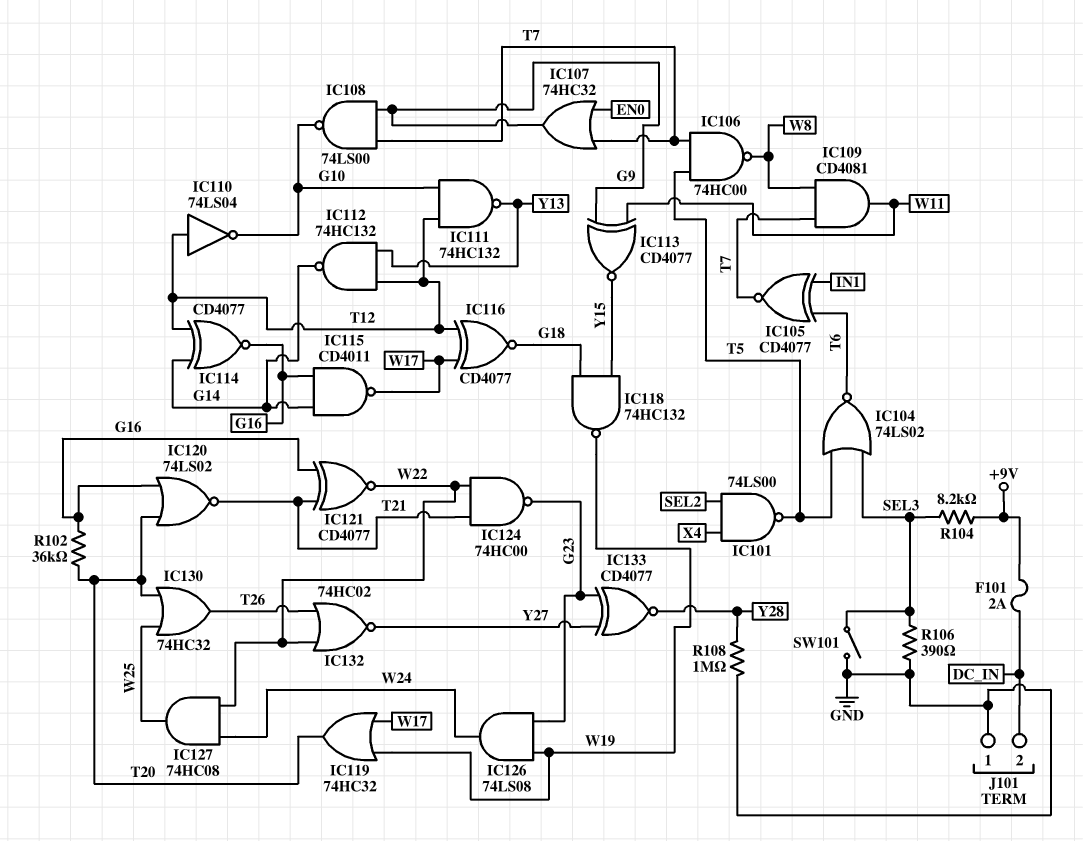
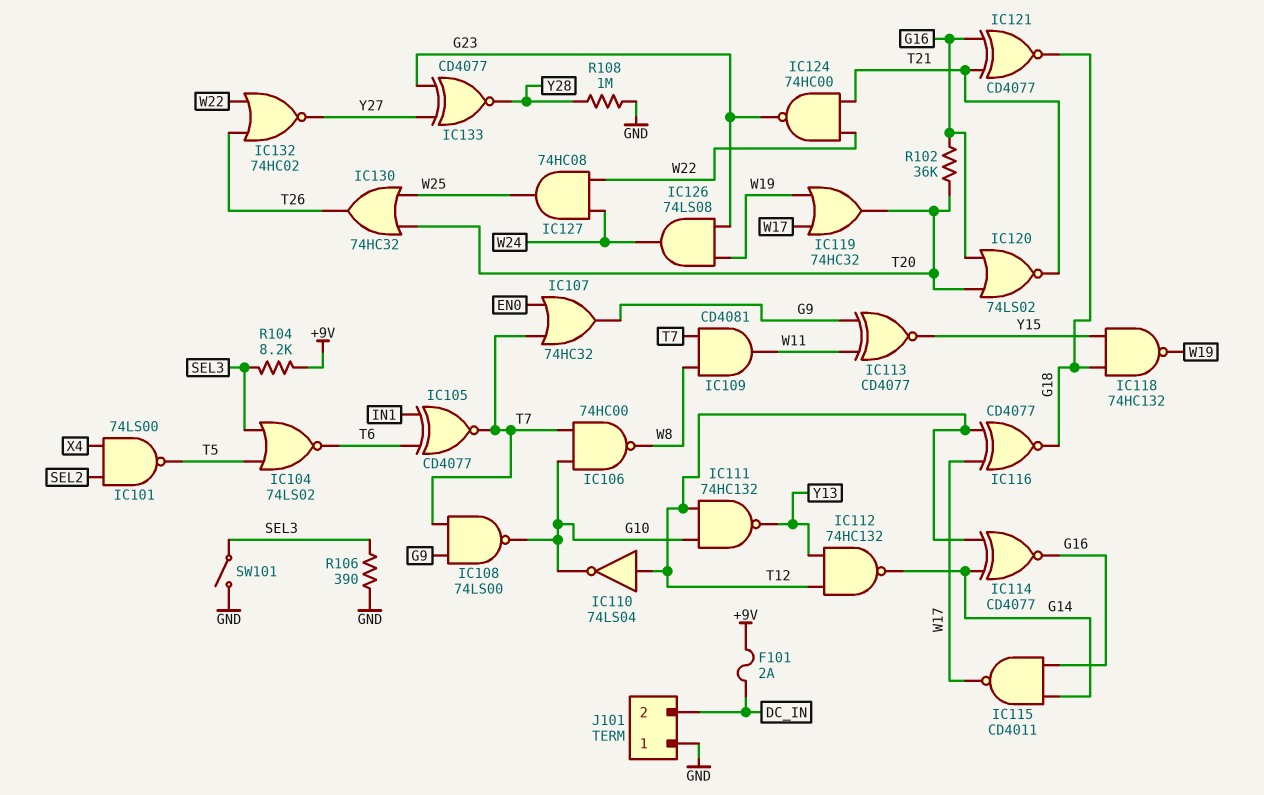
IC106: NAND 74HC00 (in T5, in T7, out W8) -> NAND 74HC00 (in G10, in T7, out W8)
IC121: XNOR CD4077 (in G16, in T21, out W22) -> XNOR CD4077 (in G16, in T21, out G18)

